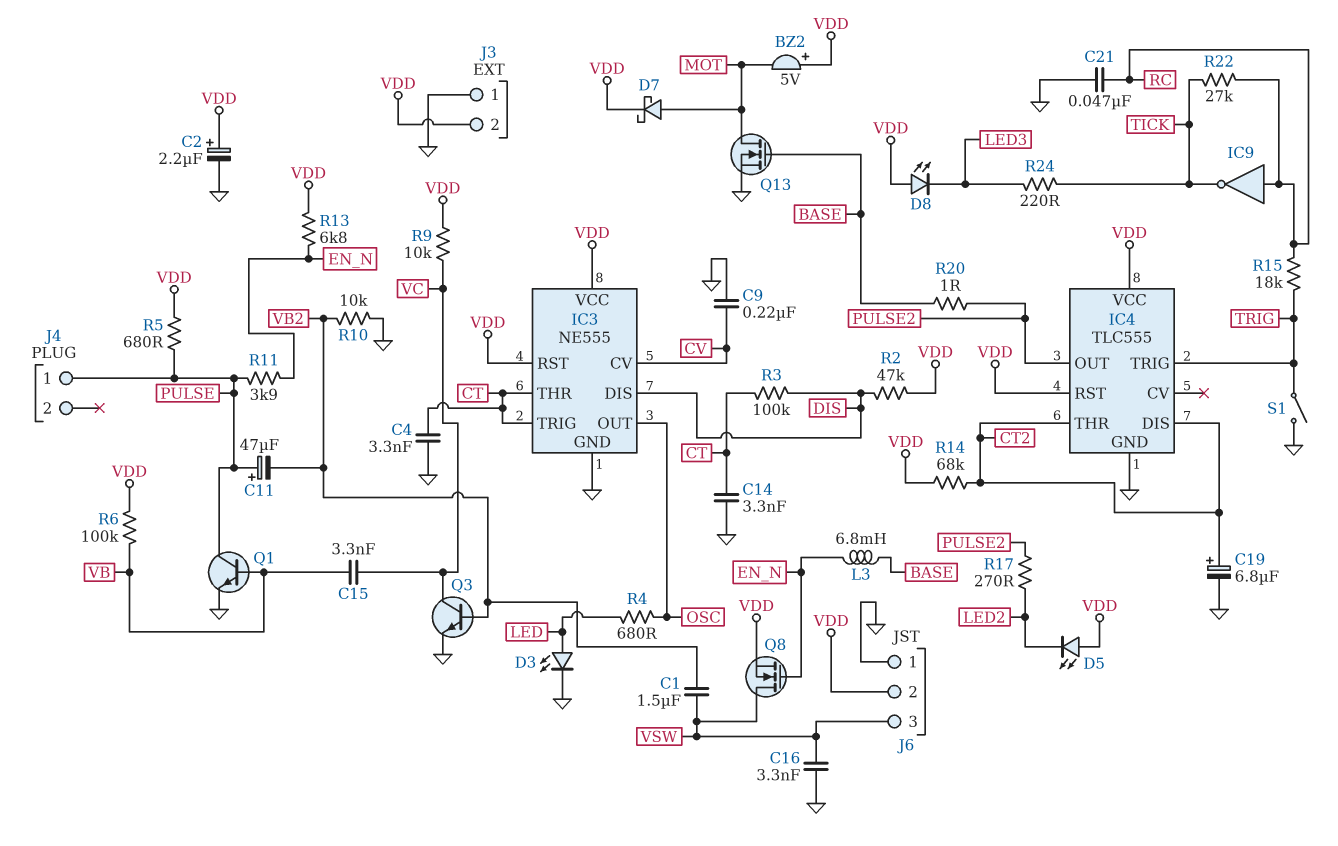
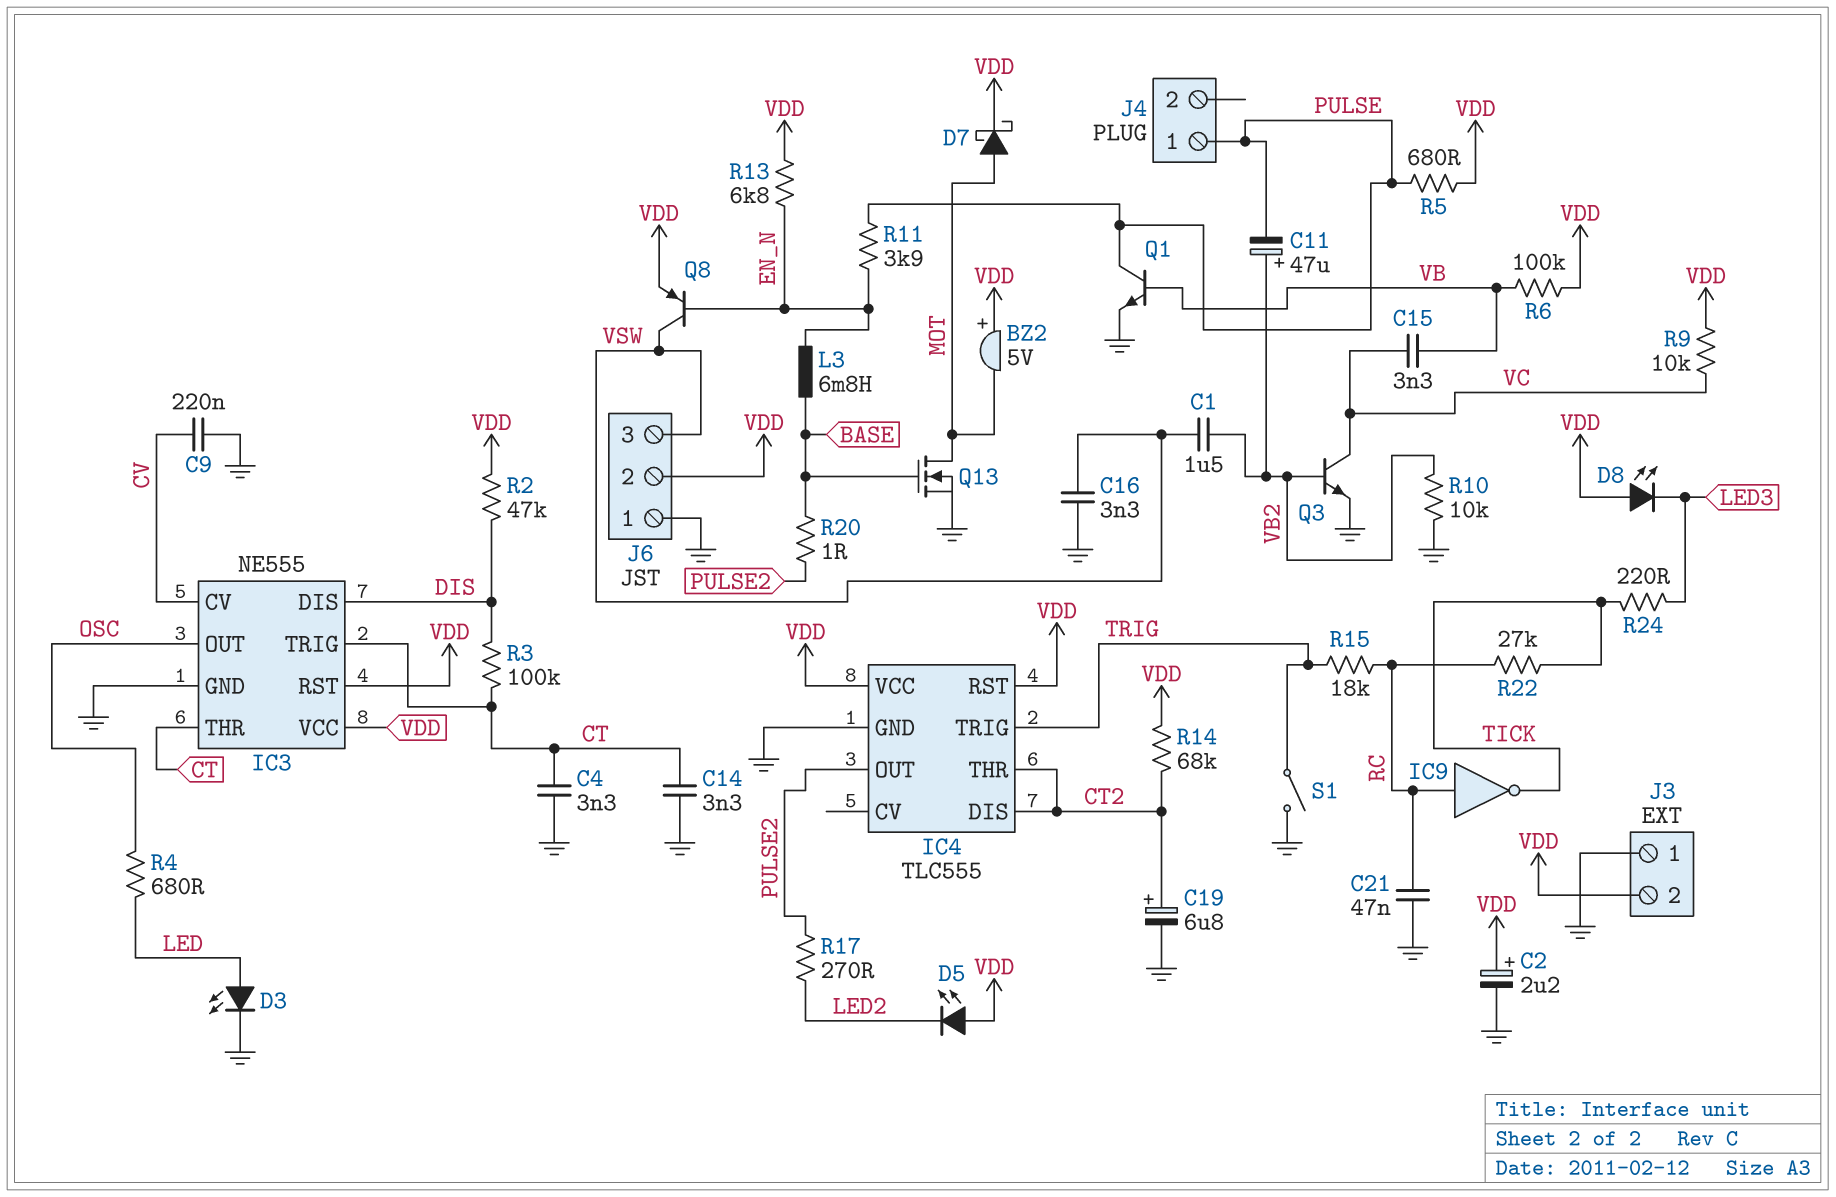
C11: 47uF (plus PULSE, minus VB2) -> 47uF (plus VB2, minus PULSE)
Q8: NMOS (G EN_N, D VSW, S VDD) -> PNP (B EN_N, C VSW, E VDD)

